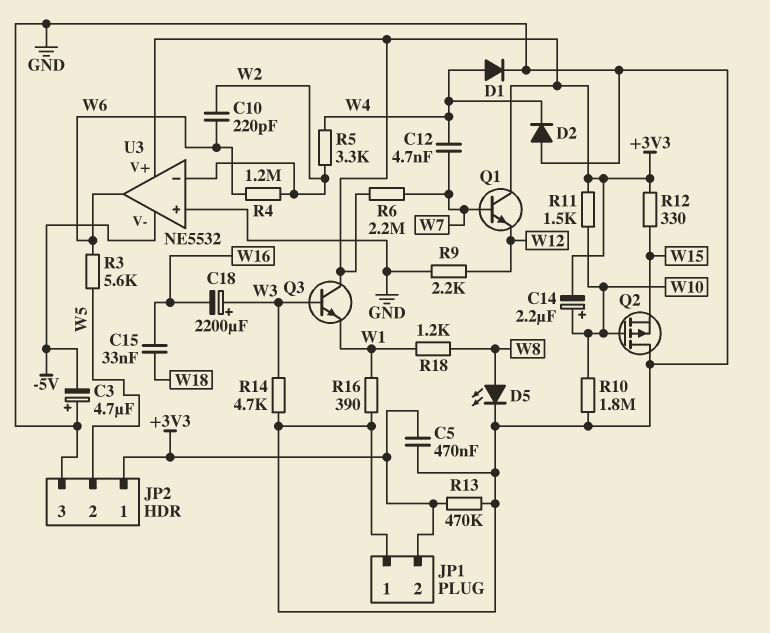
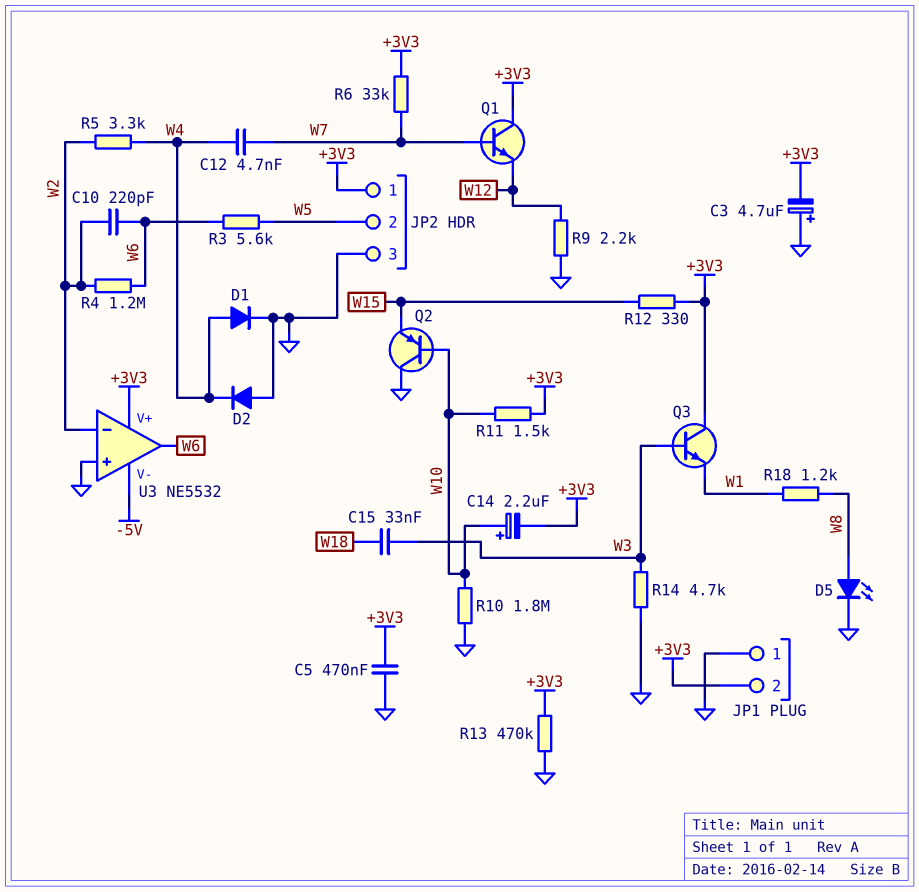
C3: 4.7uF (plus GND, minus -5V) -> 4.7uF (plus GND, minus +3V3)
C15: 33nF (W16, W18) -> 33nF (W3, W18)
C18: 2200uF (plus W3, minus W16) -> none
Q2: PMOS (G W10, D GND, S W15) -> PNP (B W10, C GND, E W15)
R6: 2.2M (+3V3, W7) -> 33k (+3V3, W7)
R16: 390 (GND, W1) -> none

